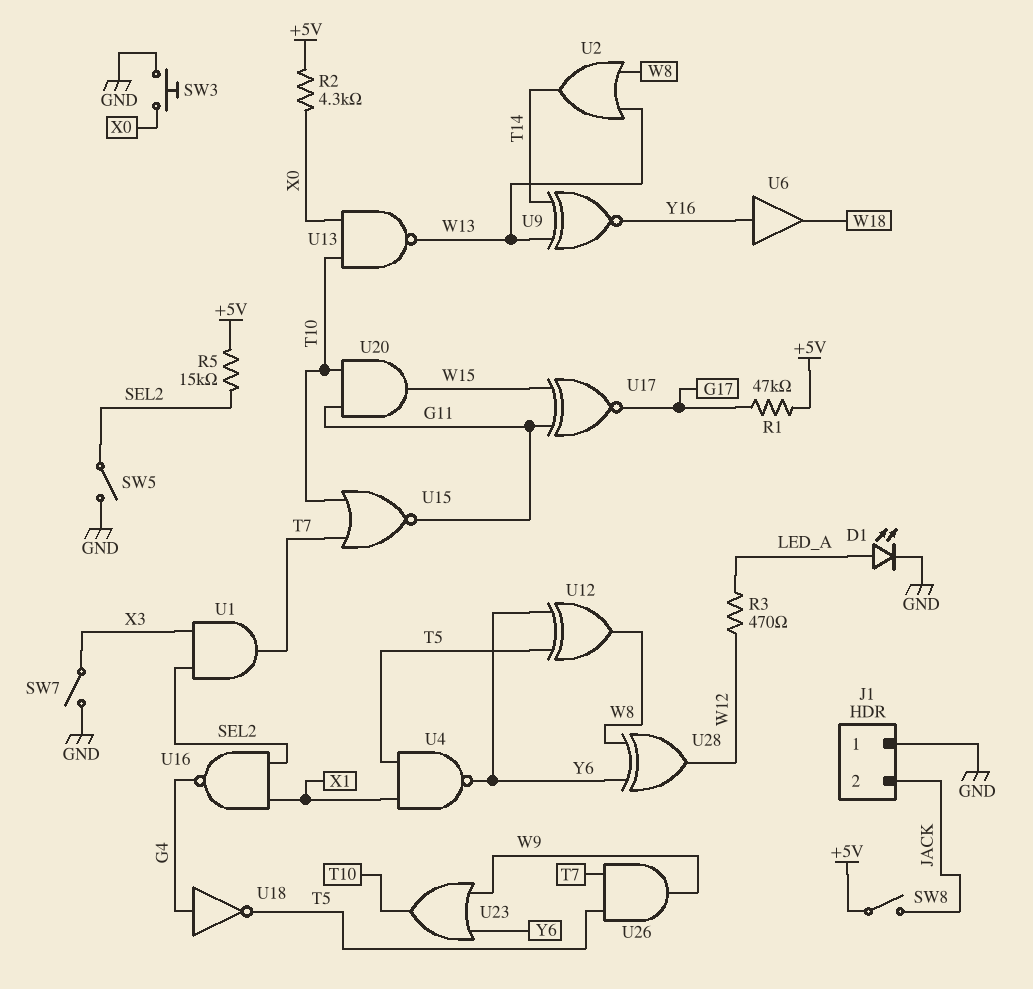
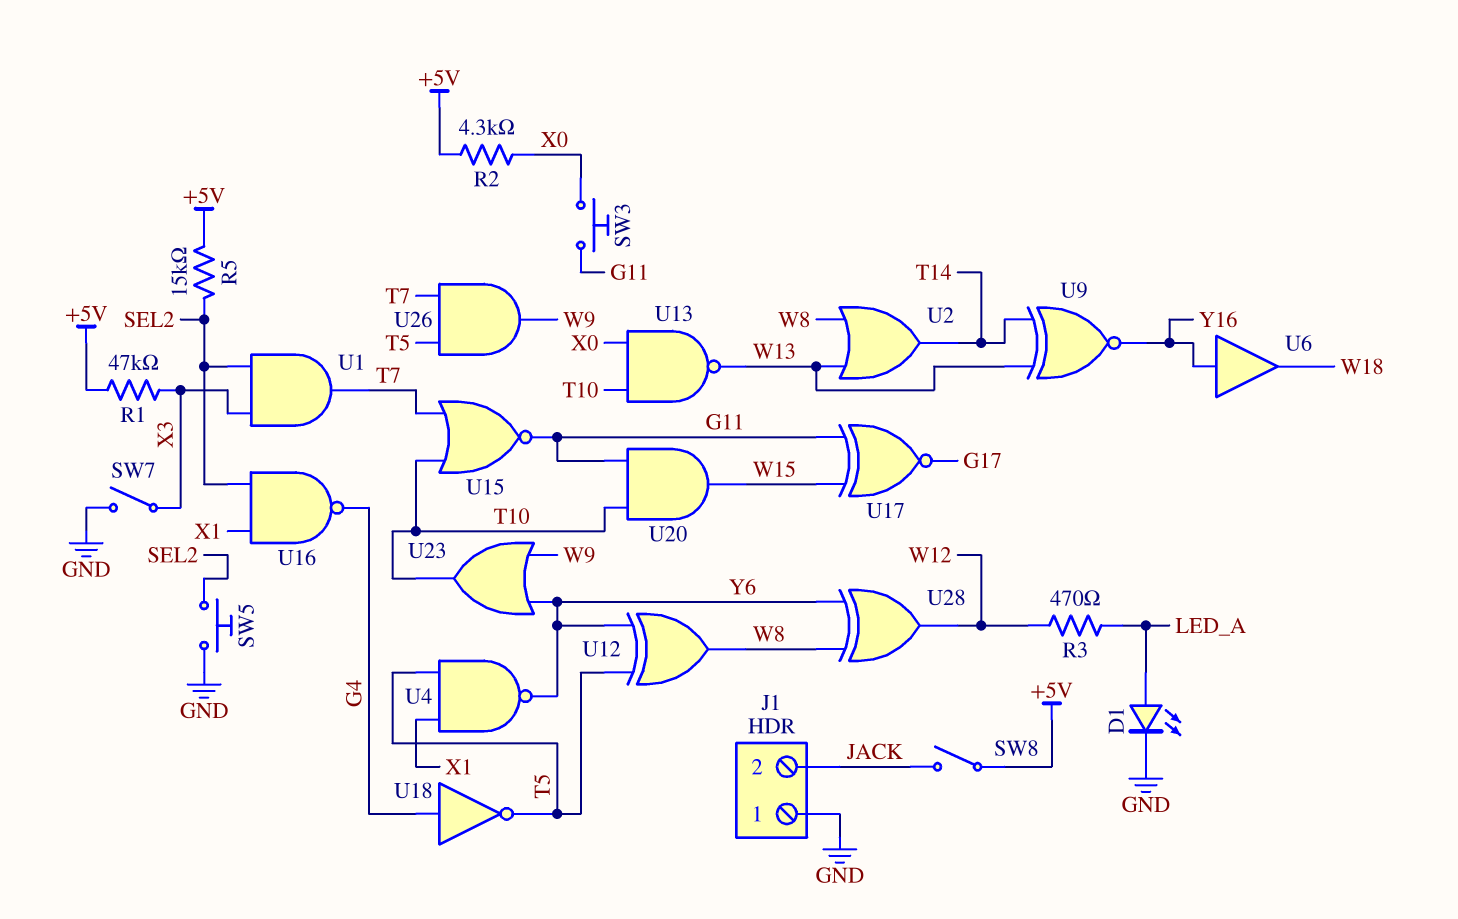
R1: 47k (+5V, G17) -> 47k (+5V, X3)
SW3: button (GND, X0) -> button (G11, X0)
SW5: switch (GND, SEL2) -> button (GND, SEL2)

